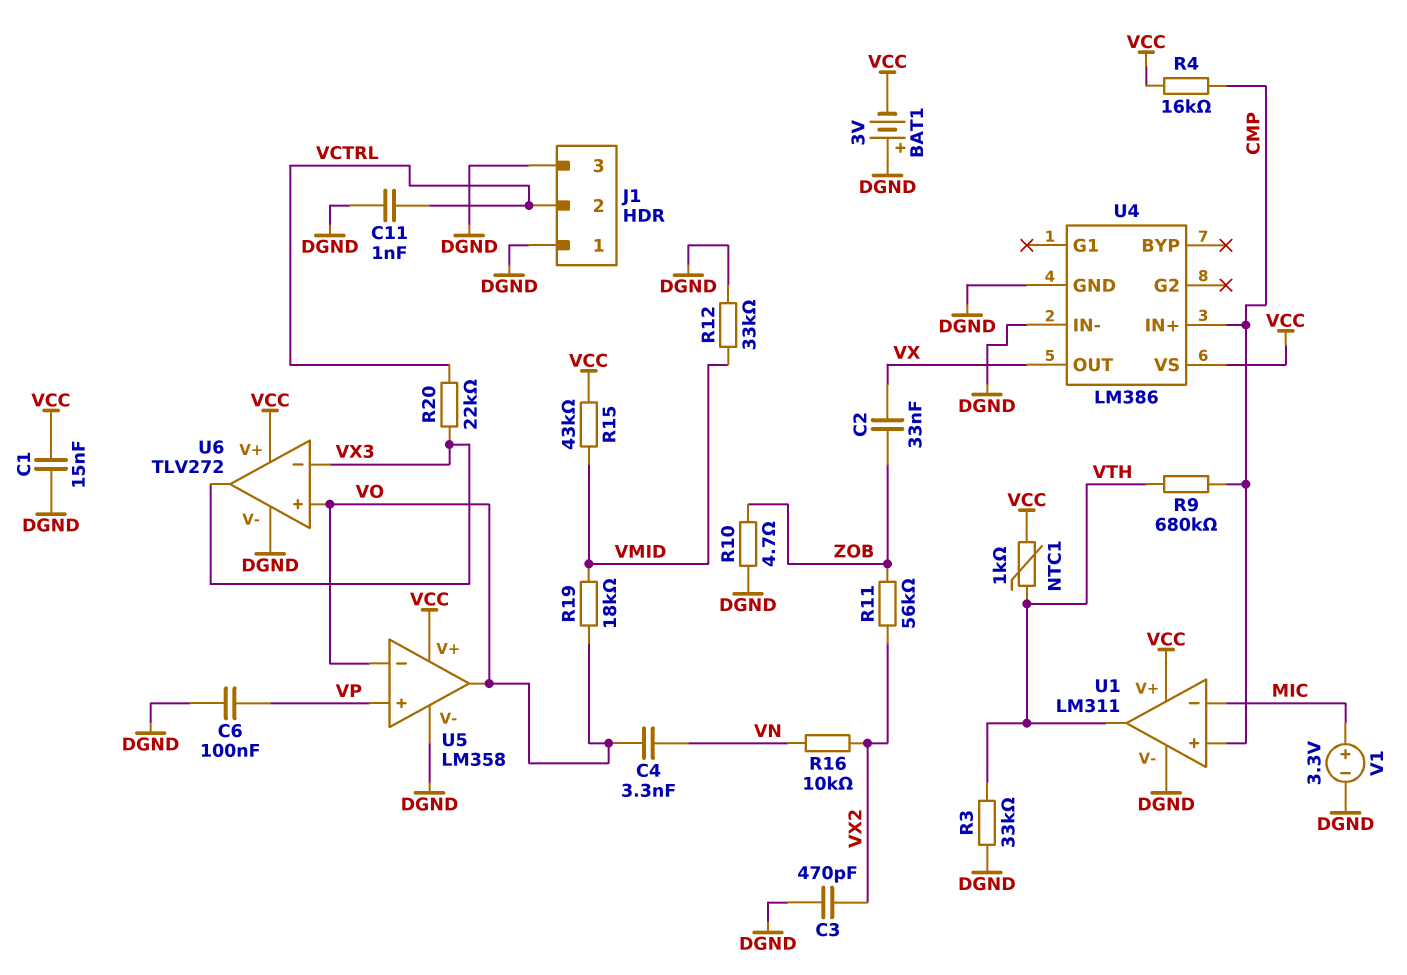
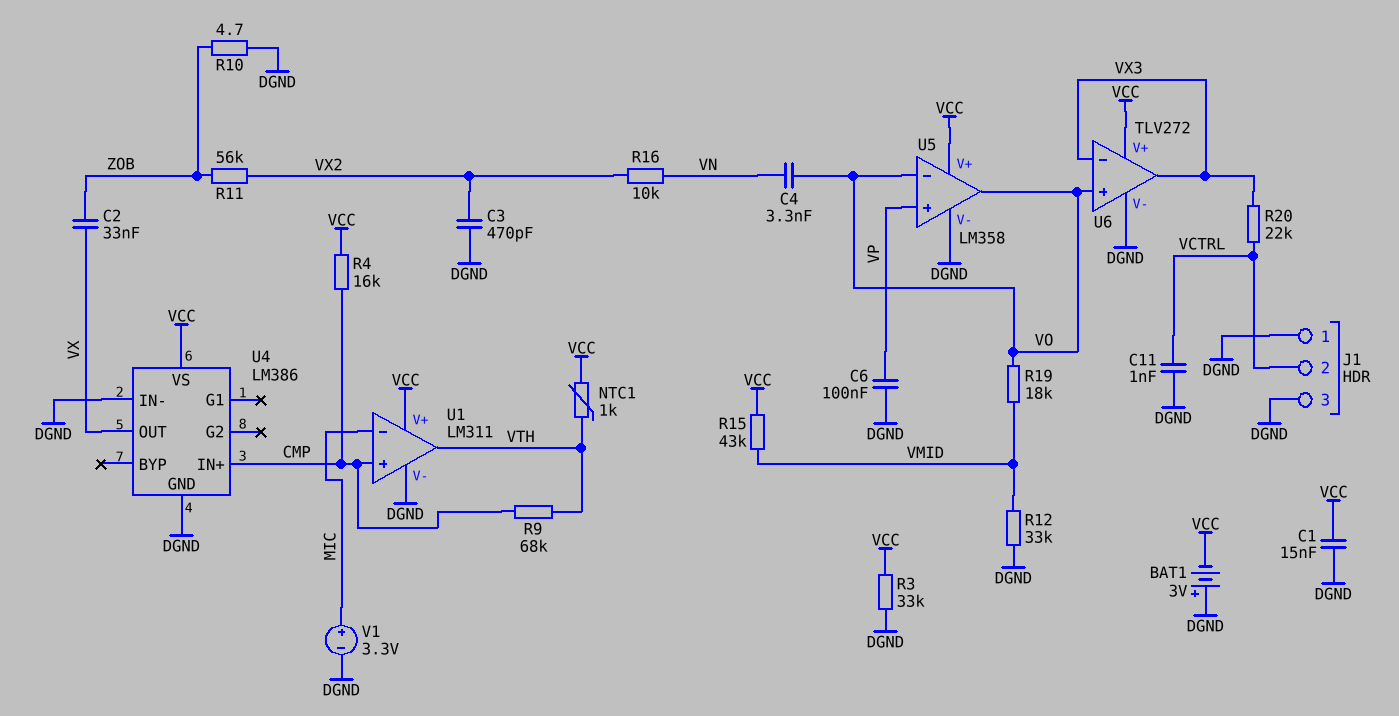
R3: 33k (DGND, VTH) -> 33k (DGND, VCC)
R9: 680k (CMP, VTH) -> 68k (CMP, VTH)

